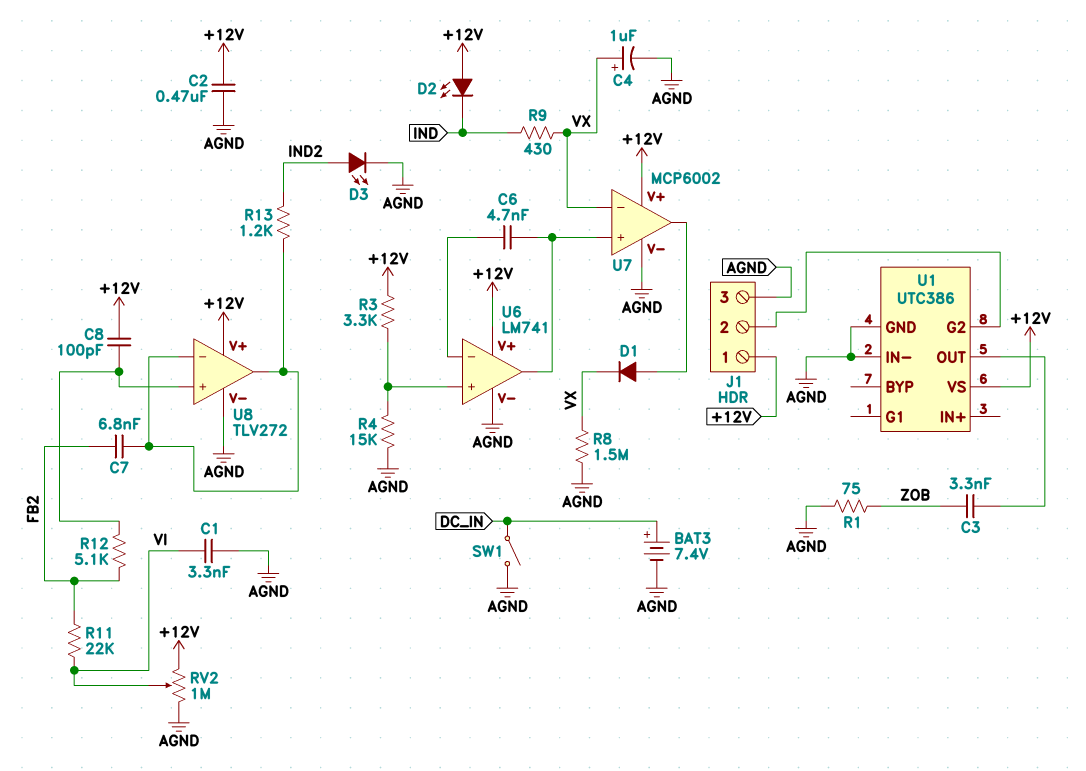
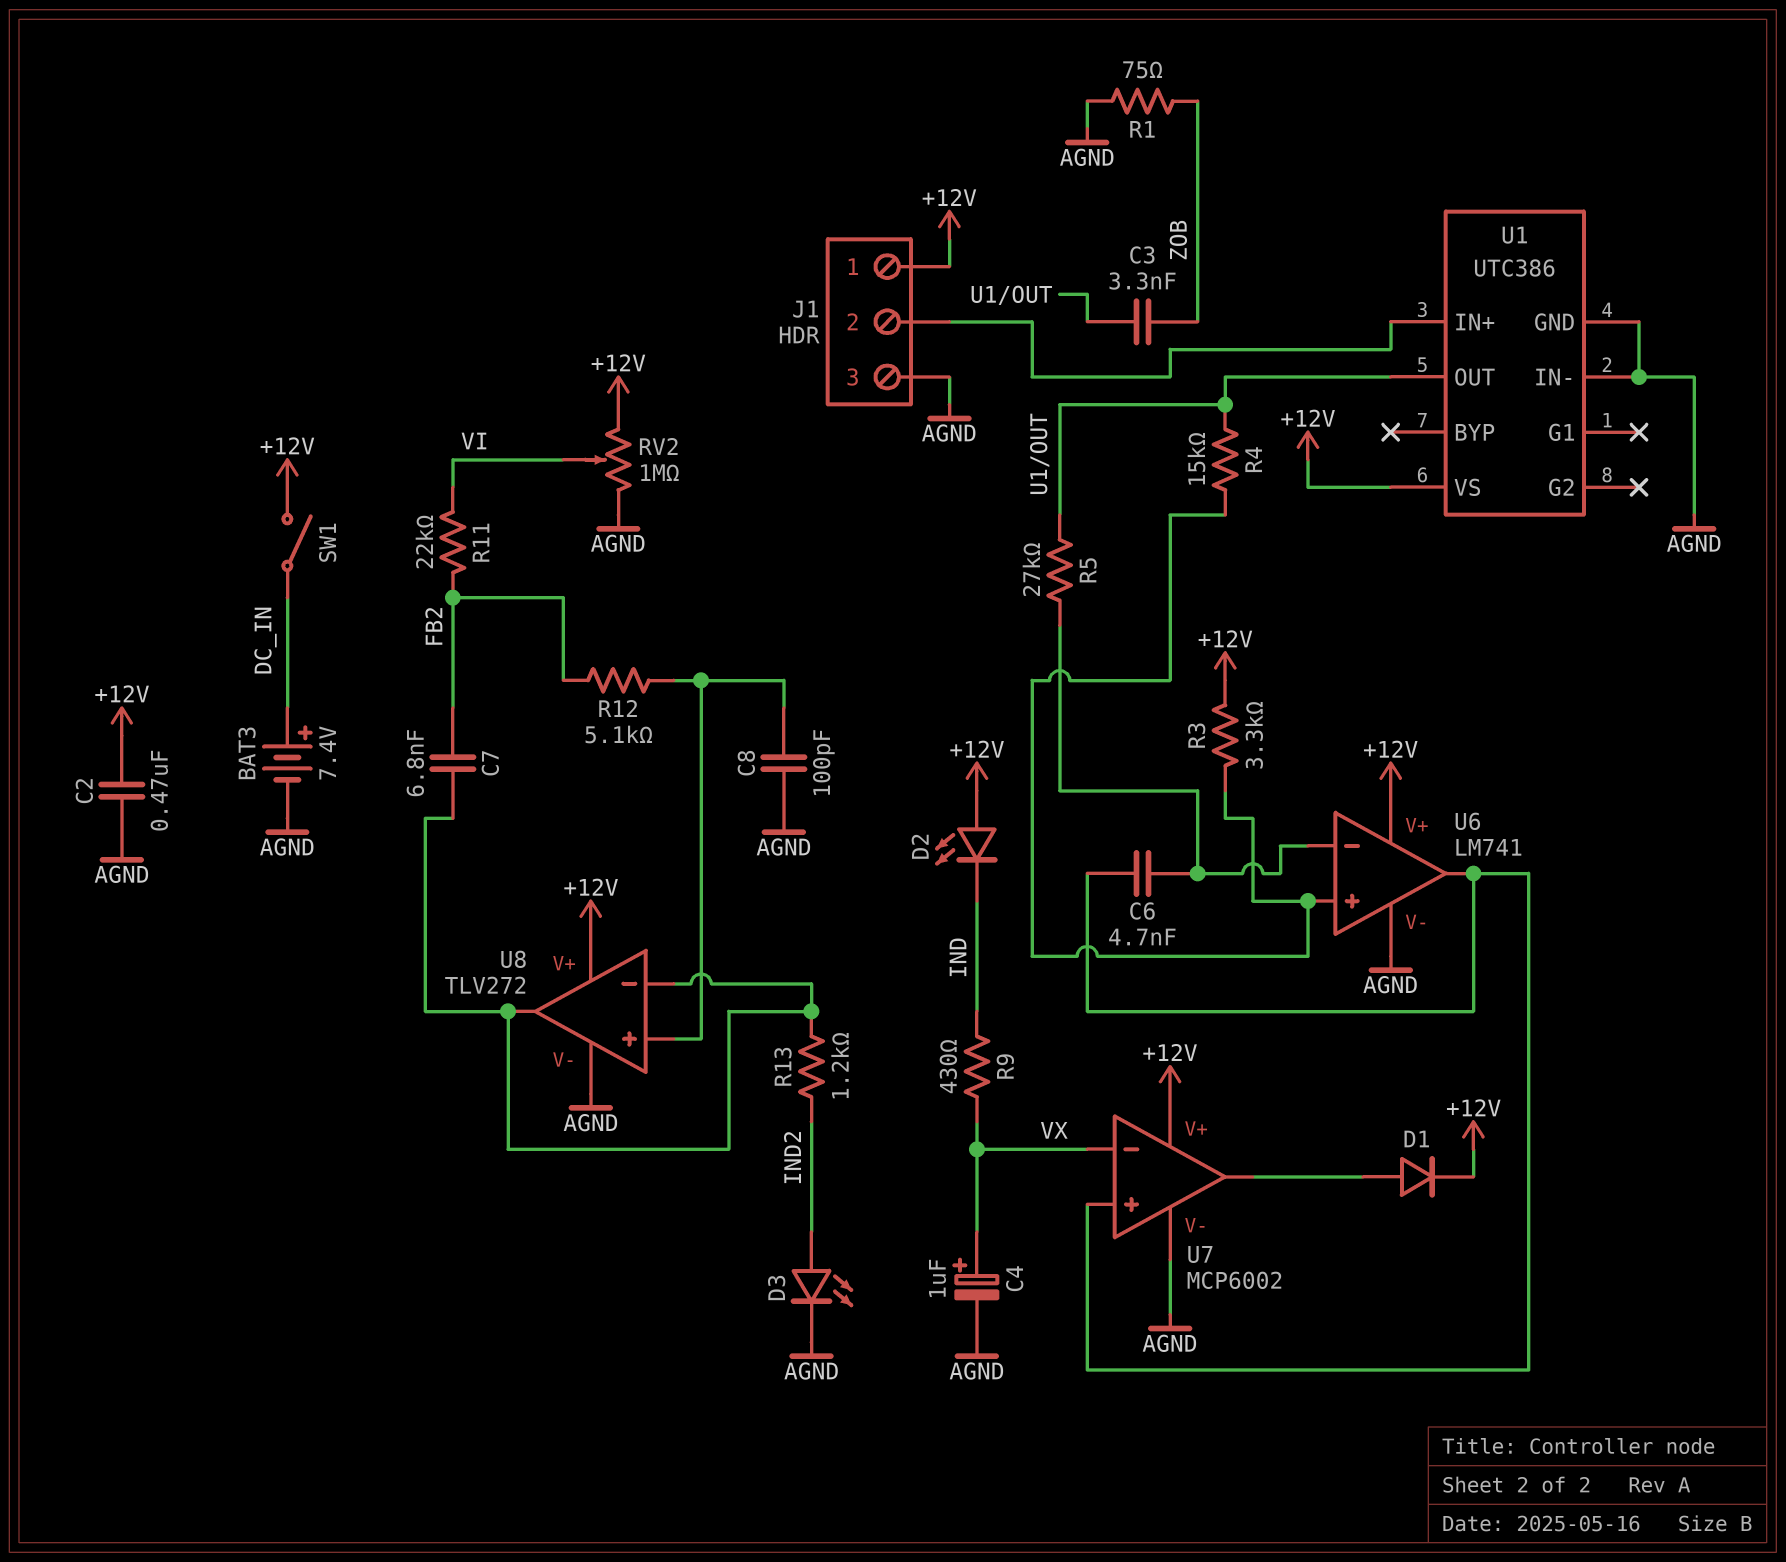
C1: 3.3nF (AGND, VI) -> none
C8: 100pF (+12V, U8/in+) -> 100pF (AGND, U8/in+)
D1: diode (A U7/out, K VX) -> diode (A U7/out, K +12V)
R4: 15k (AGND, U6/in+) -> 15k (U1/OUT, U6/in+)
R5: none -> 27k (U1/OUT, U6/in-)
R8: 1.5M (AGND, VX) -> none
SW1: switch (AGND, DC_IN) -> switch (+12V, DC_IN)
U1 pin G2: J1/2 -> none
U1 pin IN+: none -> J1/2

